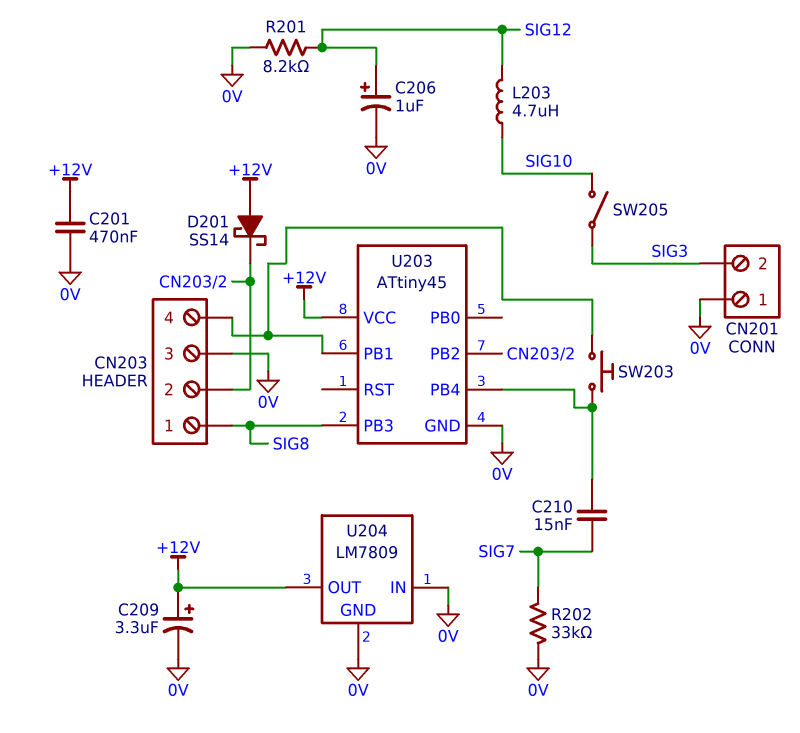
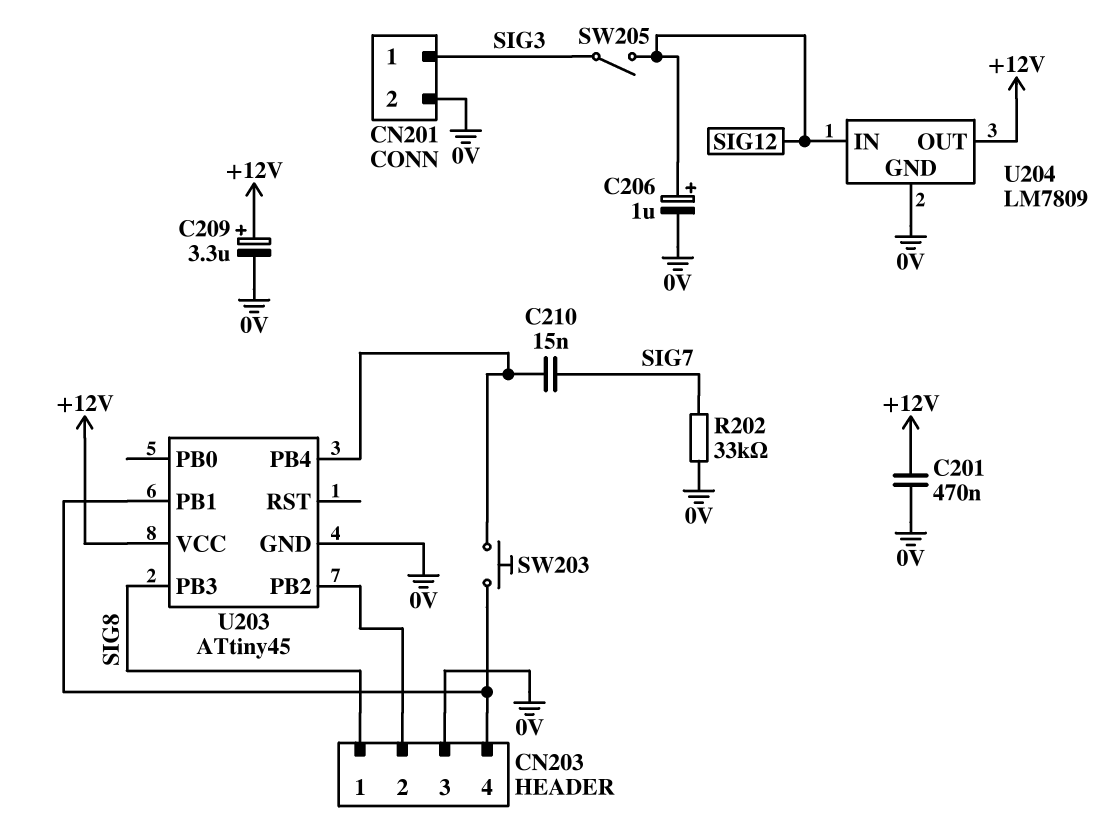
CN201 pin 1: 0V -> SIG3
CN201 pin 2: SIG3 -> 0V
D201: schottky SS14 (A +12V, K CN203/2) -> none
L203: 4.7uH (SIG10, SIG12) -> none
R201: 8.2k (0V, SIG12) -> none
SW205: switch (SIG3, SIG10) -> switch (SIG3, SIG12)
U204 pin IN: 0V -> SIG12

